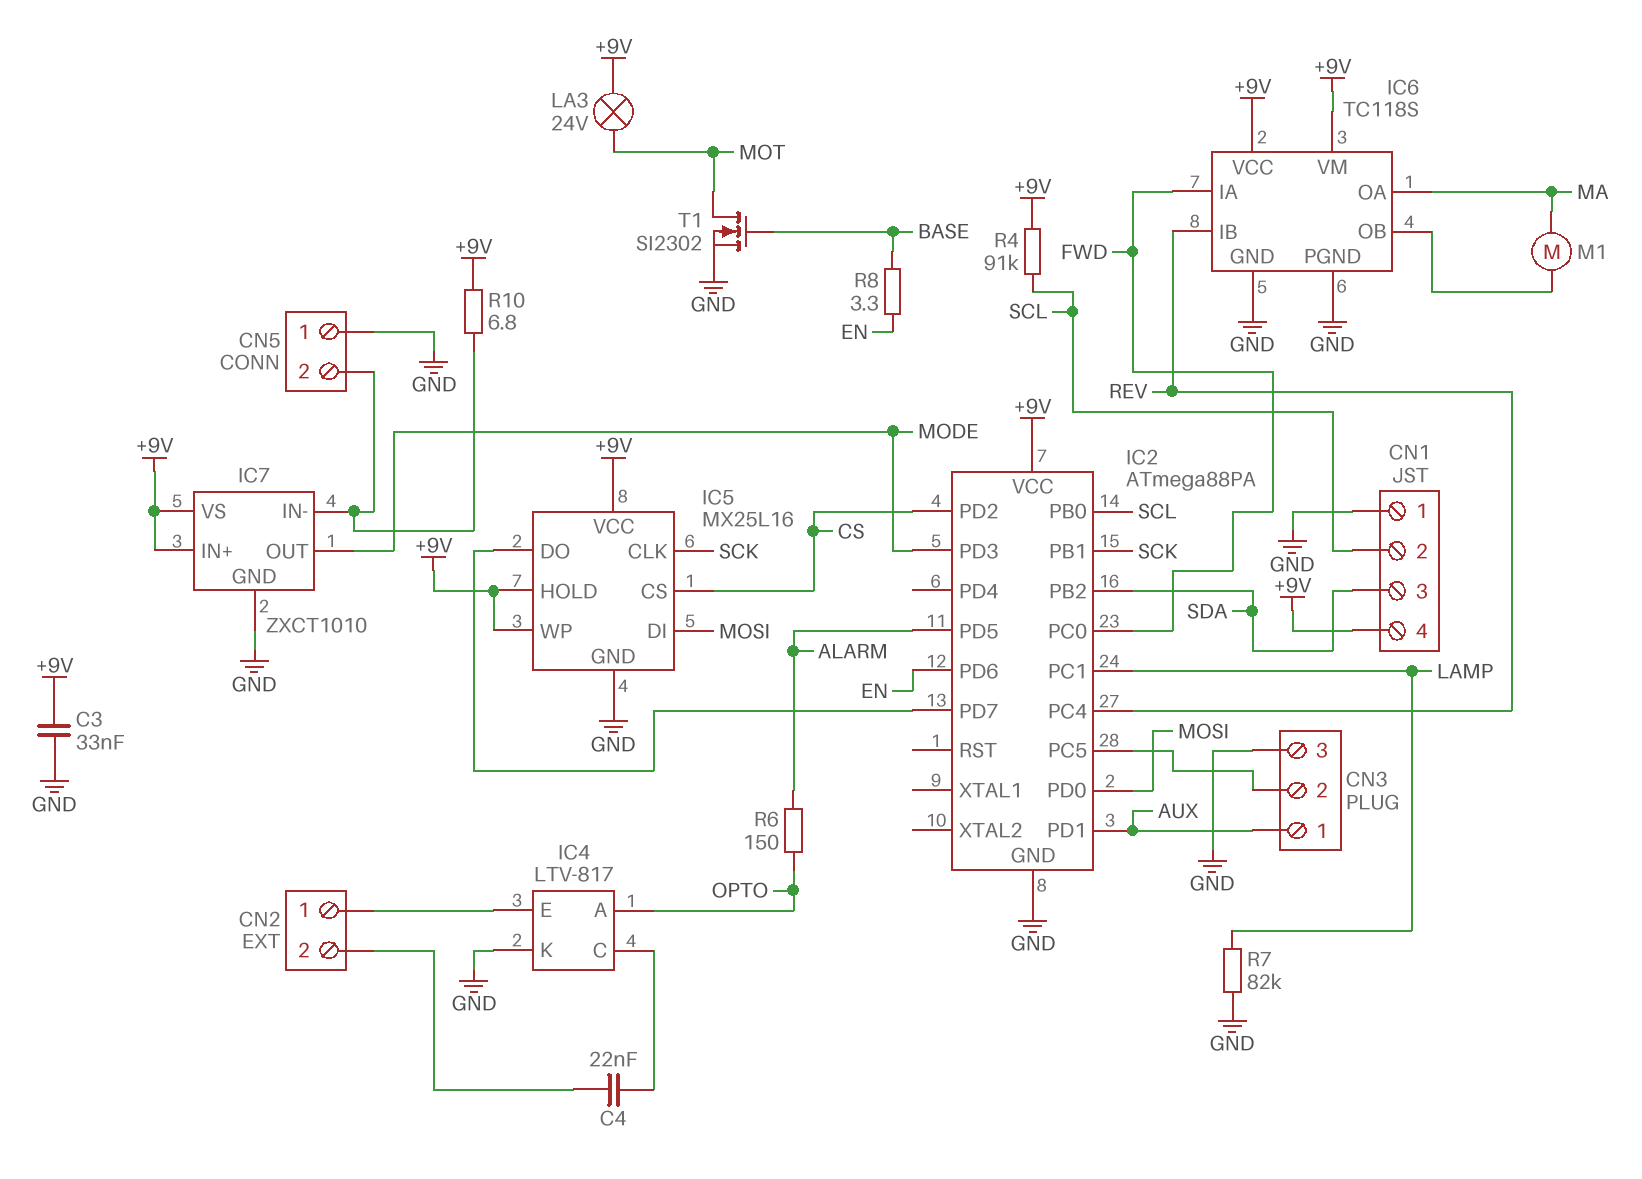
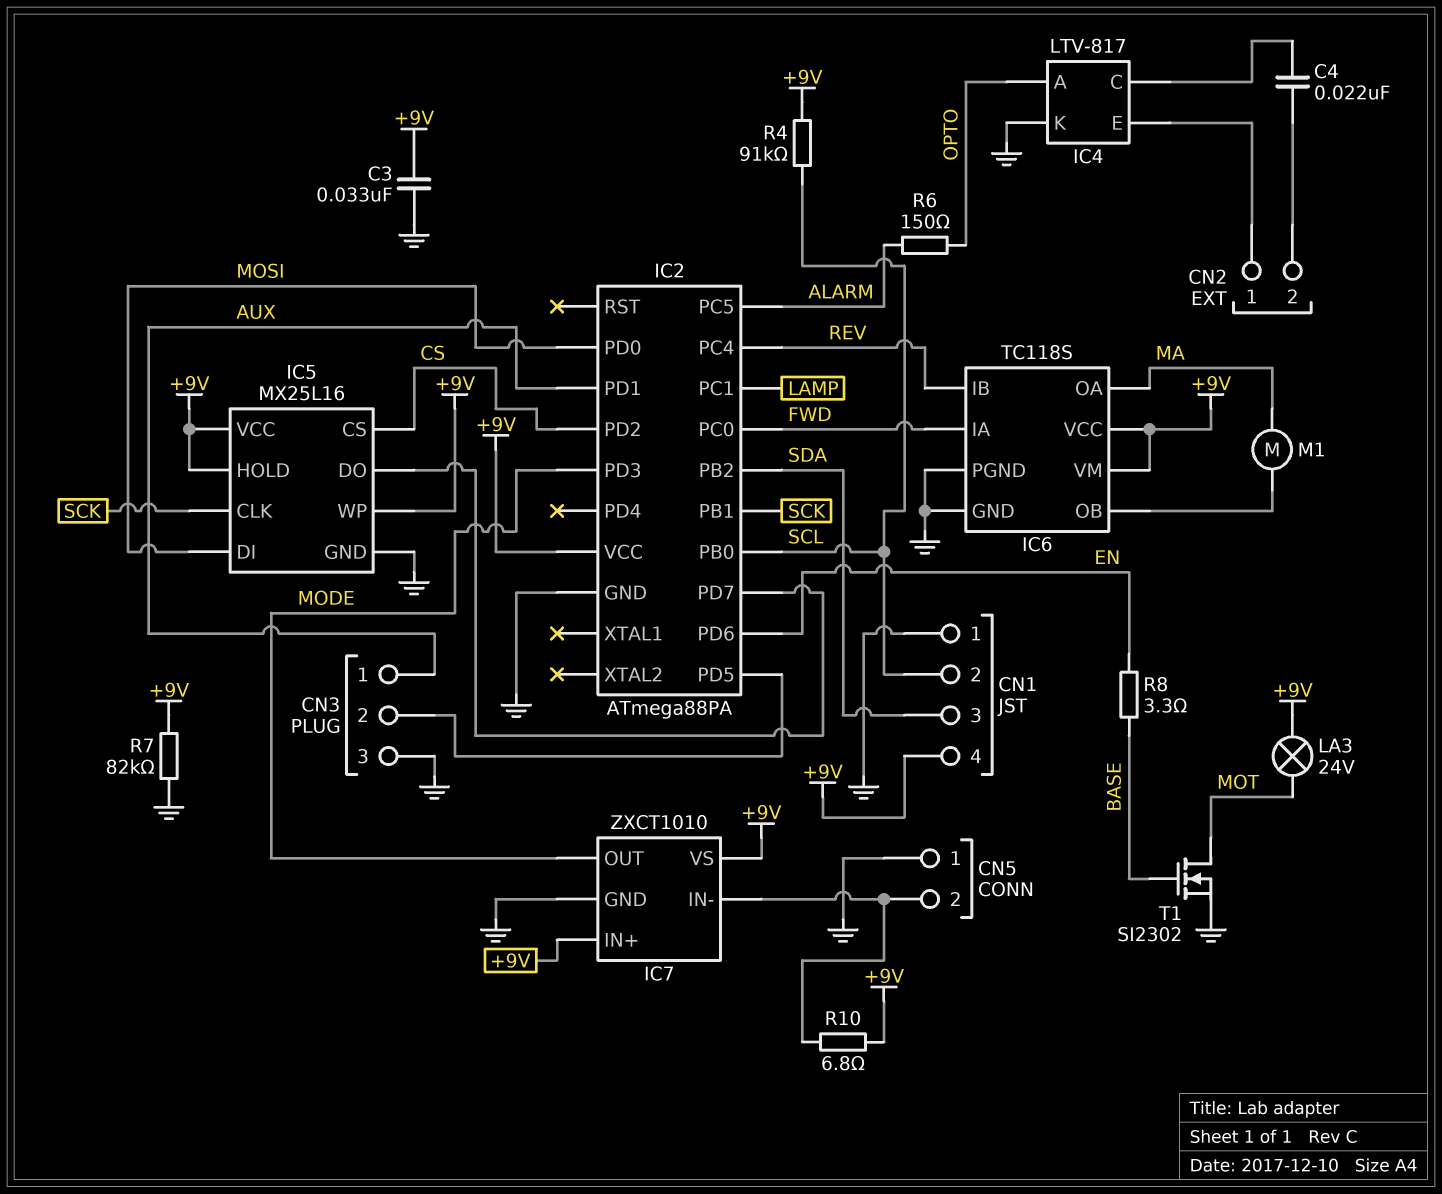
IC2 pin PC5: CN3/2 -> ALARM
IC2 pin PD5: ALARM -> CN3/2
R7: 82k (GND, LAMP) -> 82k (+9V, GND)

